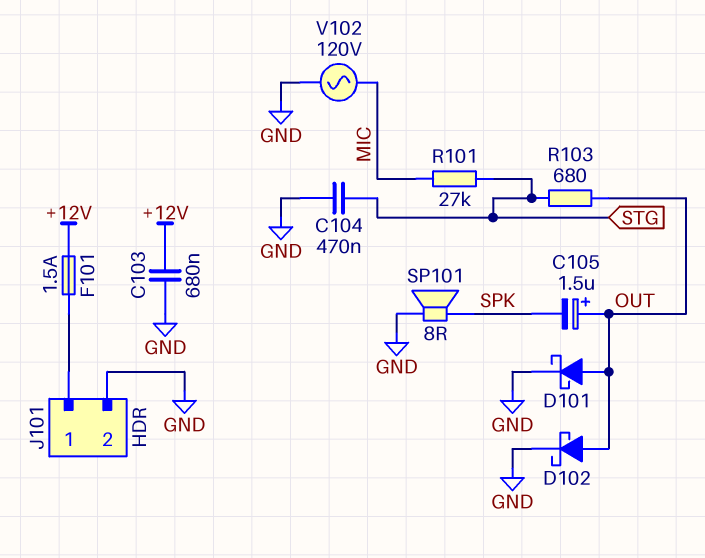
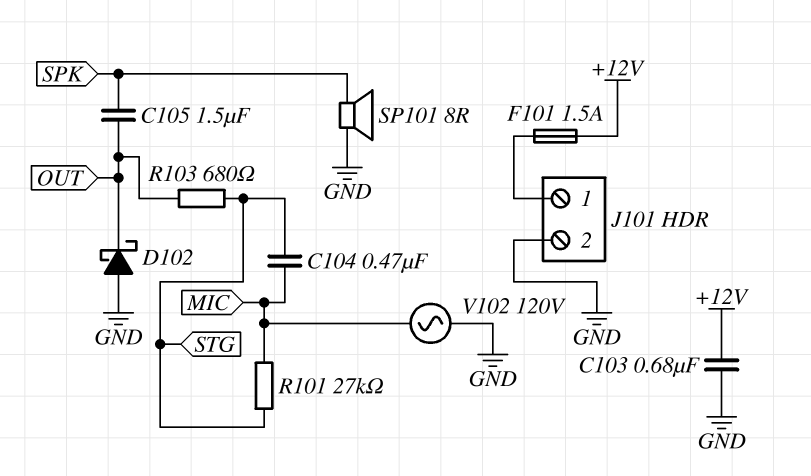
C104: 470nF (GND, STG) -> 470nF (MIC, STG)
C105: 1.5uF (plus OUT, minus SPK) -> 1.5uF (OUT, SPK)
D101: schottky (A OUT, K GND) -> none
D102: schottky (A OUT, K GND) -> schottky (A GND, K OUT)

